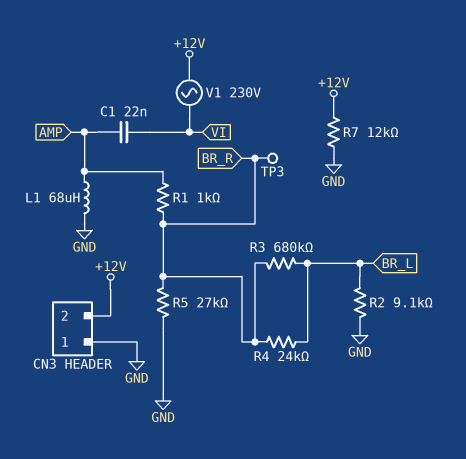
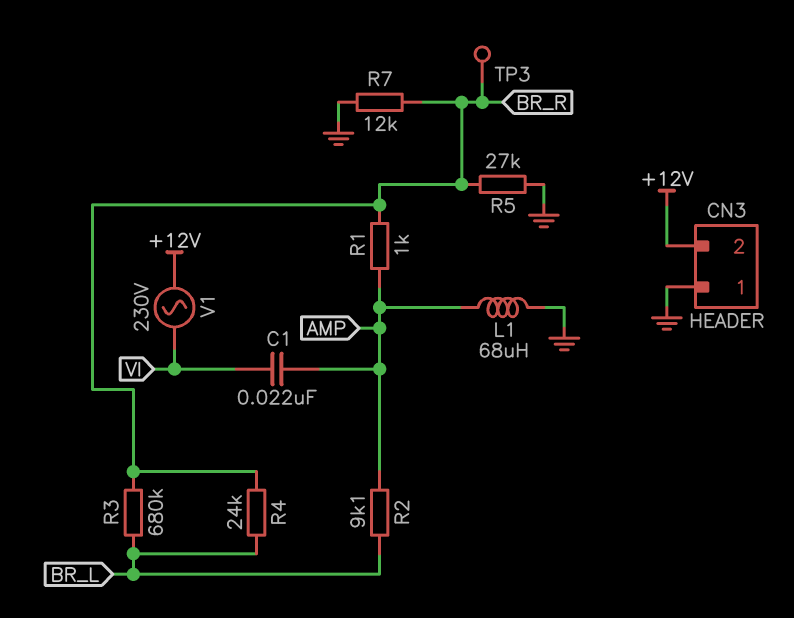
R2: 9.1k (BR_L, GND) -> 9.1k (AMP, BR_L)
R7: 12k (+12V, GND) -> 12k (BR_R, GND)

